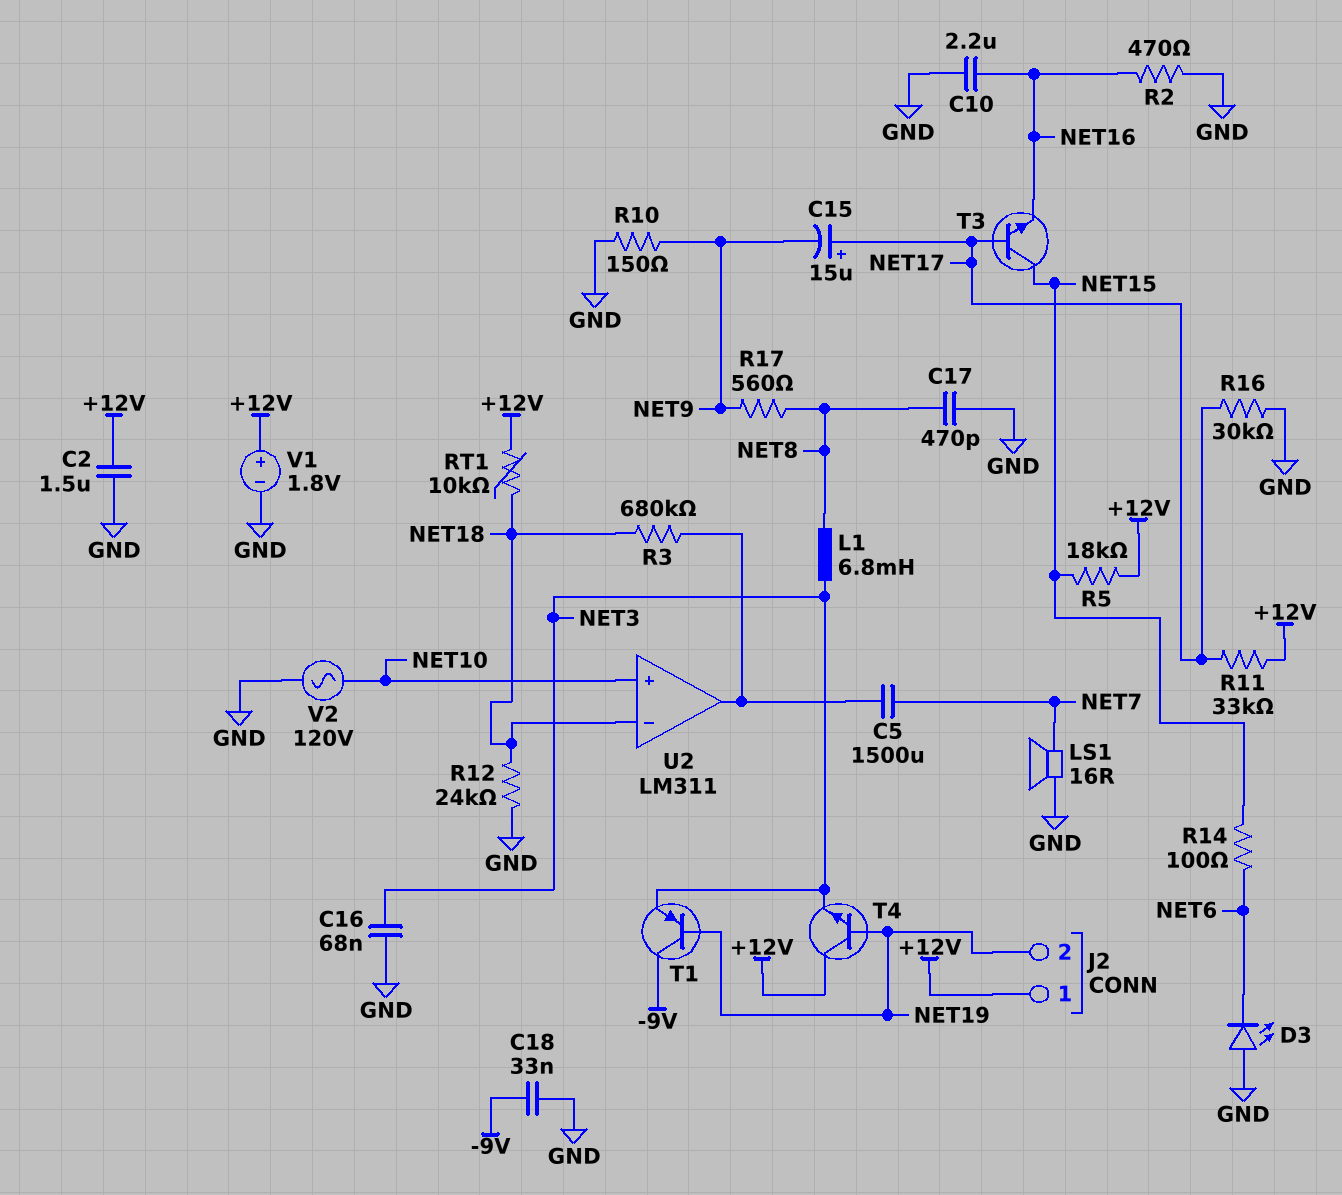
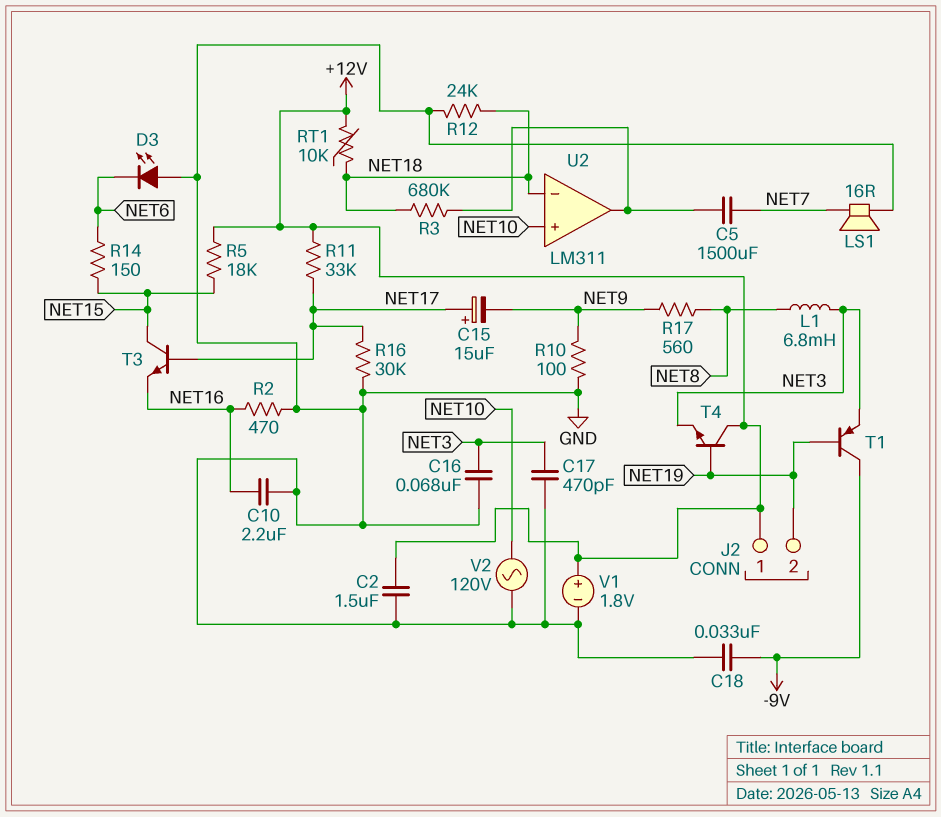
C17: 470pF (GND, NET8) -> 470pF (GND, NET3)
R10: 150 (GND, NET9) -> 100 (GND, NET9)
R14: 100 (NET6, NET15) -> 150 (NET6, NET15)

